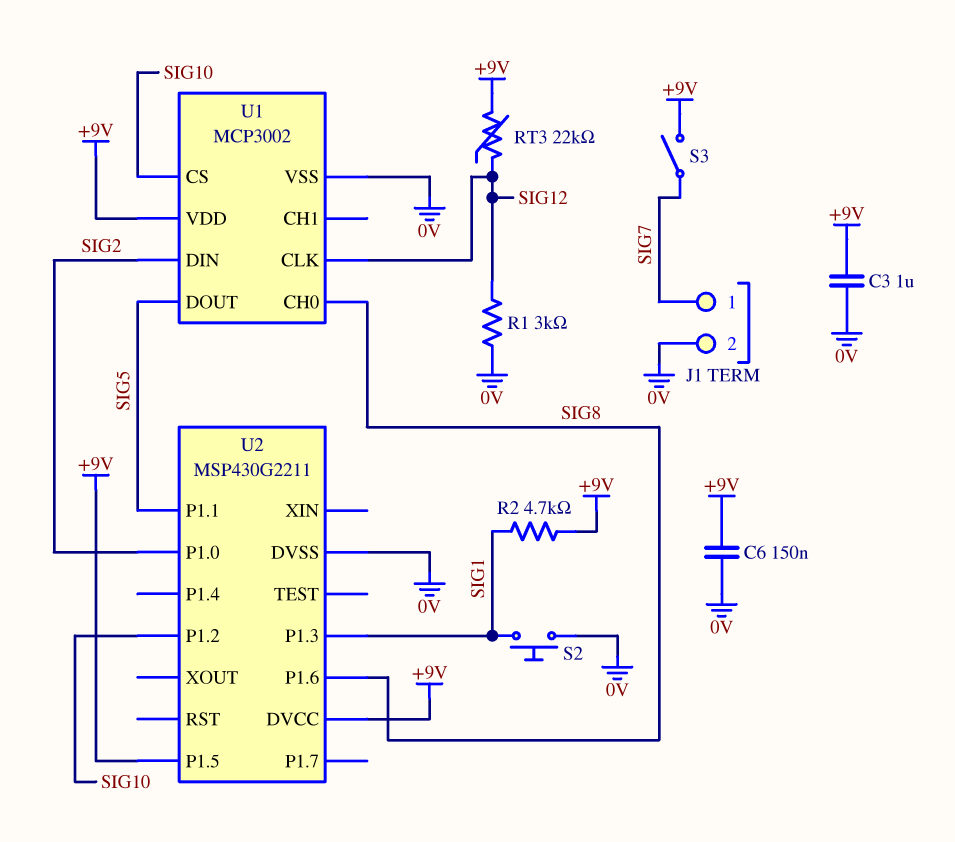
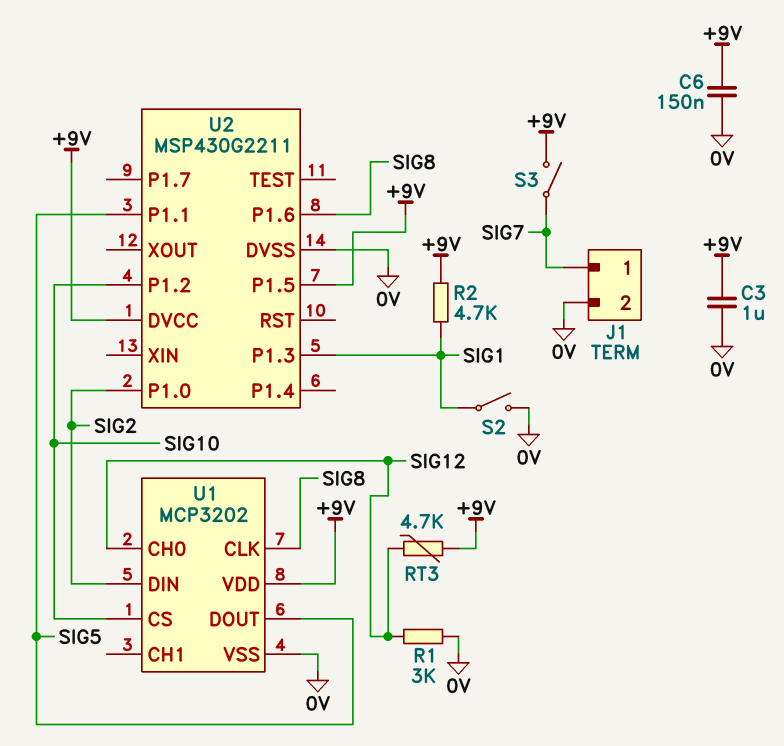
RT3: 22k (+9V, SIG12) -> 4.7k (+9V, SIG12)
S2: button (0V, SIG1) -> switch (0V, SIG1)
U1: MCP3002 -> MCP3202
U1 pin CH0: SIG8 -> SIG12
U1 pin CLK: SIG12 -> SIG8

